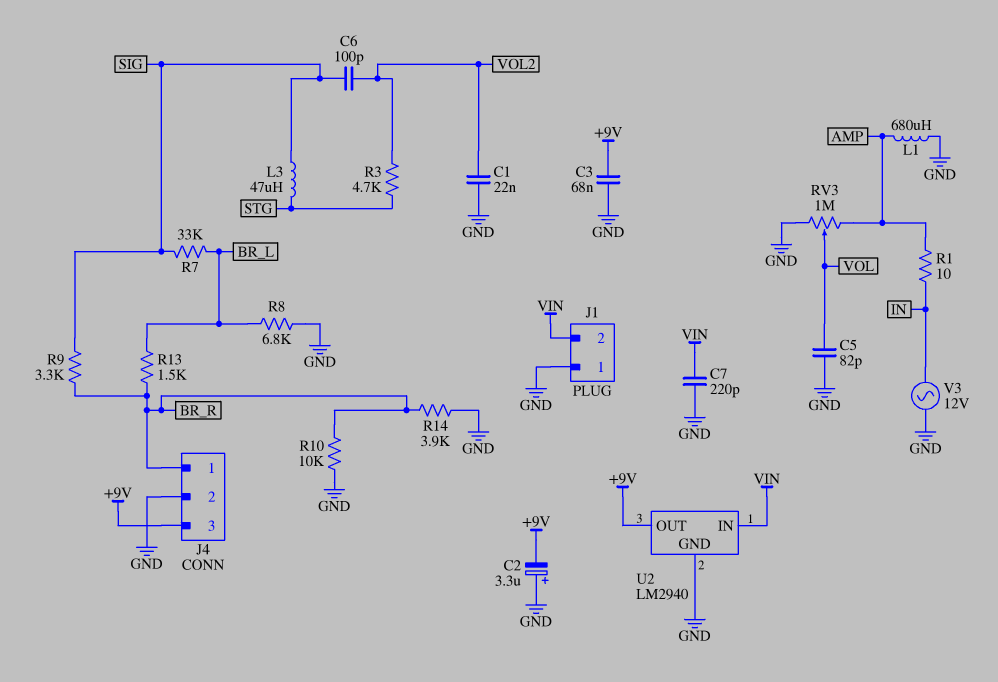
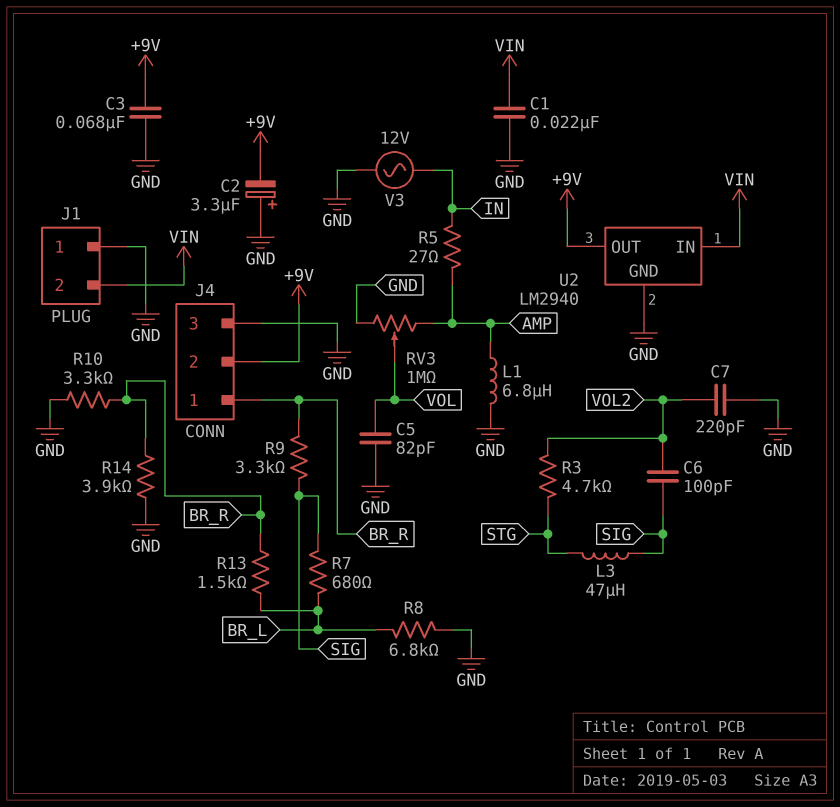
C1: 22nF (GND, VOL2) -> 22nF (GND, VIN)
C7: 220pF (GND, VIN) -> 220pF (GND, VOL2)
J4 pin 2: GND -> +9V
J4 pin 3: +9V -> GND
L1: 680uH (AMP, GND) -> 6.8uH (AMP, GND)
R1: 10 (AMP, IN) -> none
R5: none -> 27 (AMP, IN)
R7: 33k (BR_L, SIG) -> 680 (BR_L, SIG)
R10: 10k (BR_R, GND) -> 3.3k (BR_R, GND)

